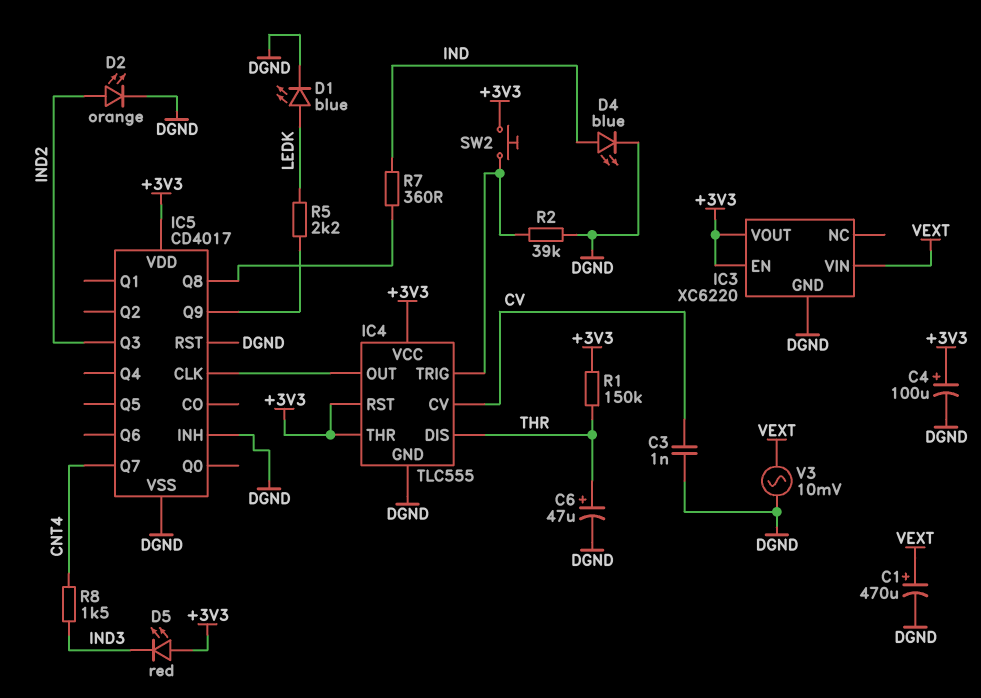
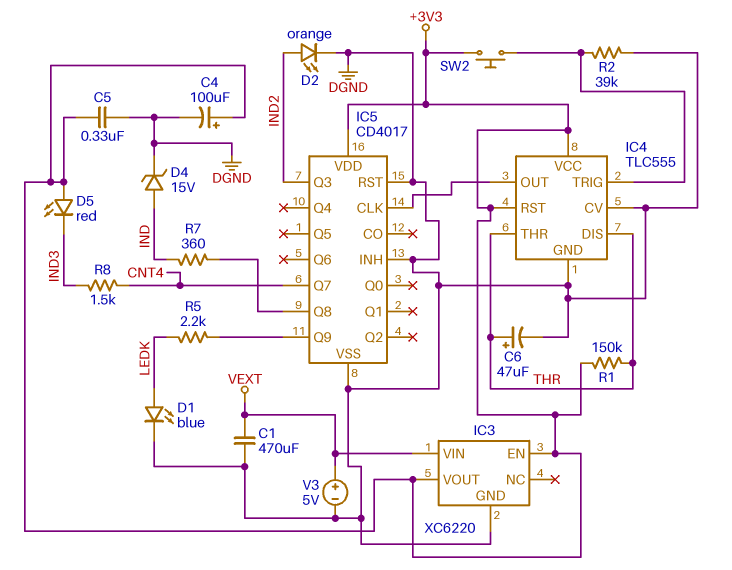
C1: 470uF (plus VEXT, minus DGND) -> 470uF (DGND, VEXT)
C3: 1nF (CV, DGND) -> none
C5: none -> 330nF (+3V3, DGND)
D4: LED blue (A IND, K DGND) -> zener 15V (A IND, K DGND)
IC4 pin CV: CV -> DGND
IC4 pin THR: +3V3 -> THR
V3: AC 10mV (DGND, VEXT) -> 5V (plus VEXT, minus DGND)

